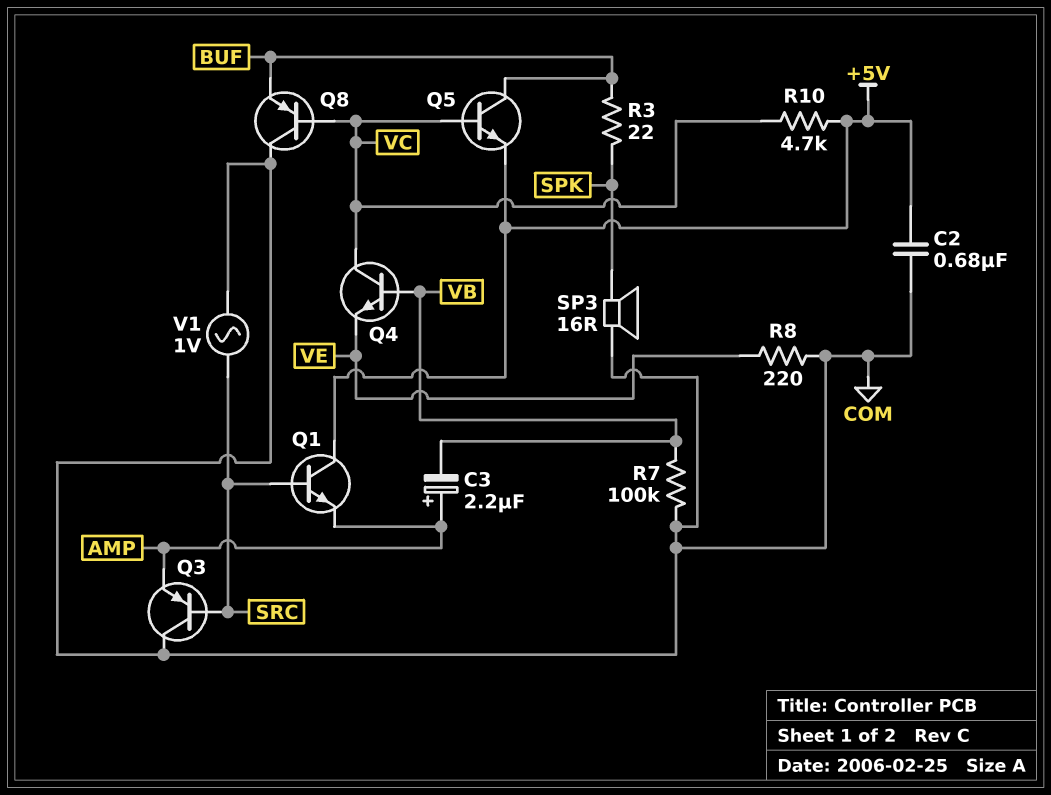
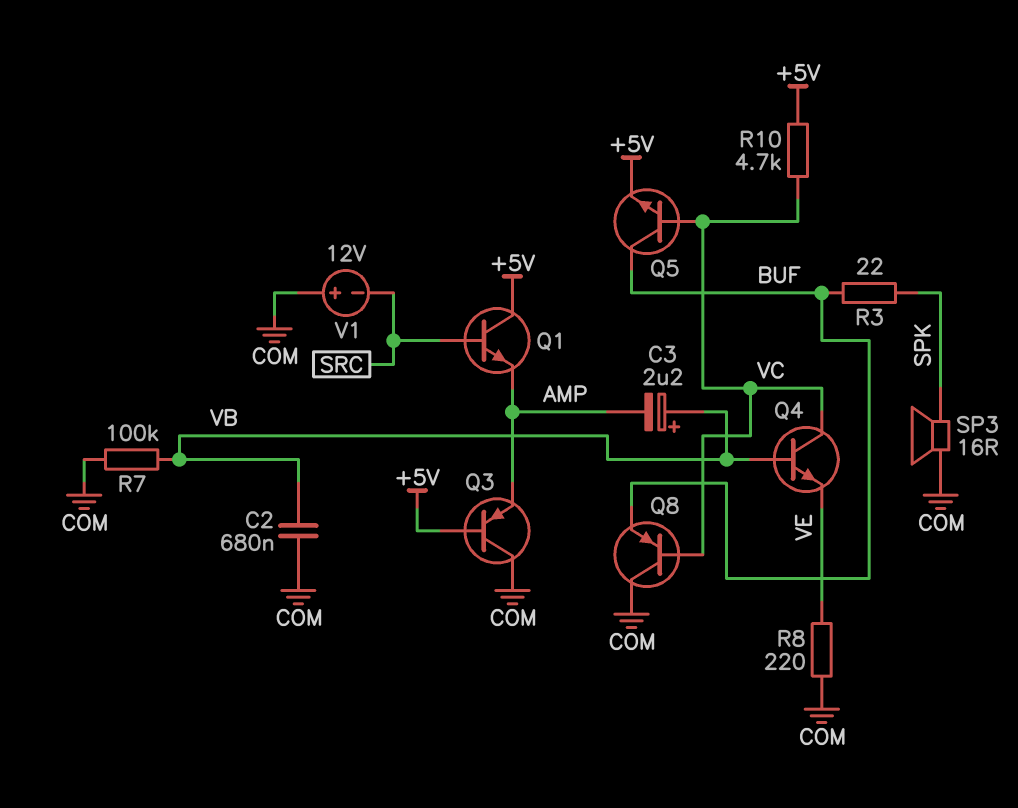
C2: 680nF (+5V, COM) -> 680nF (COM, VB)
C3: 2.2uF (plus AMP, minus VB) -> 2.2uF (plus VB, minus AMP)
Q3: PNP (B SRC, C COM, E AMP) -> PNP (B +5V, C COM, E AMP)
V1: AC 1V (COM, SRC) -> 12V (plus COM, minus SRC)

